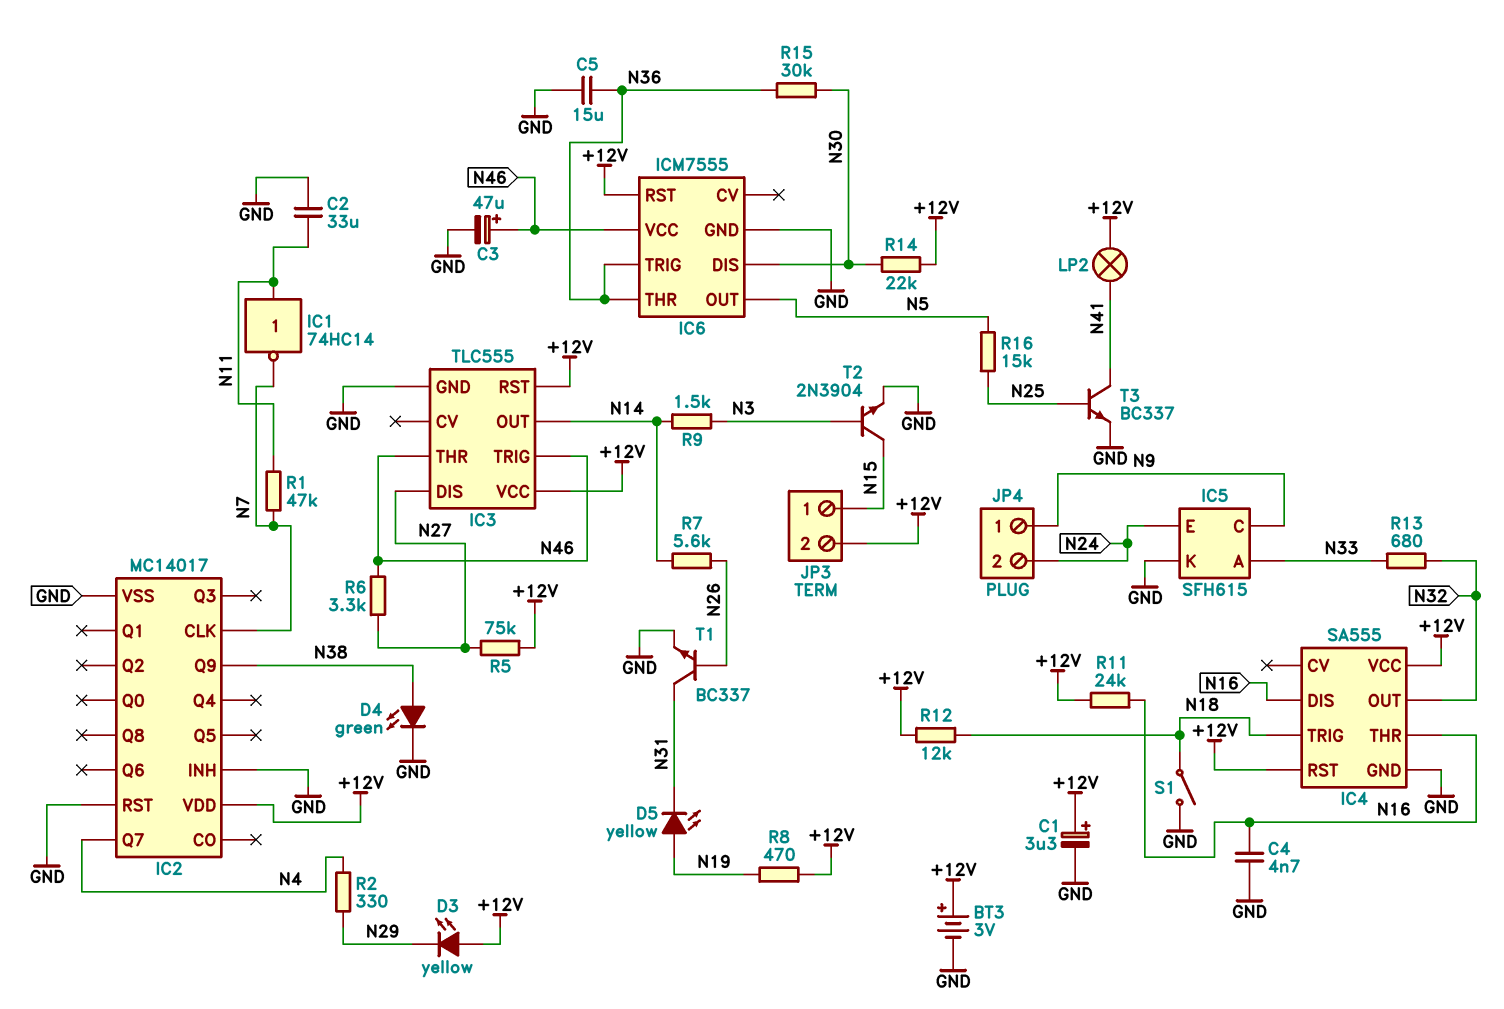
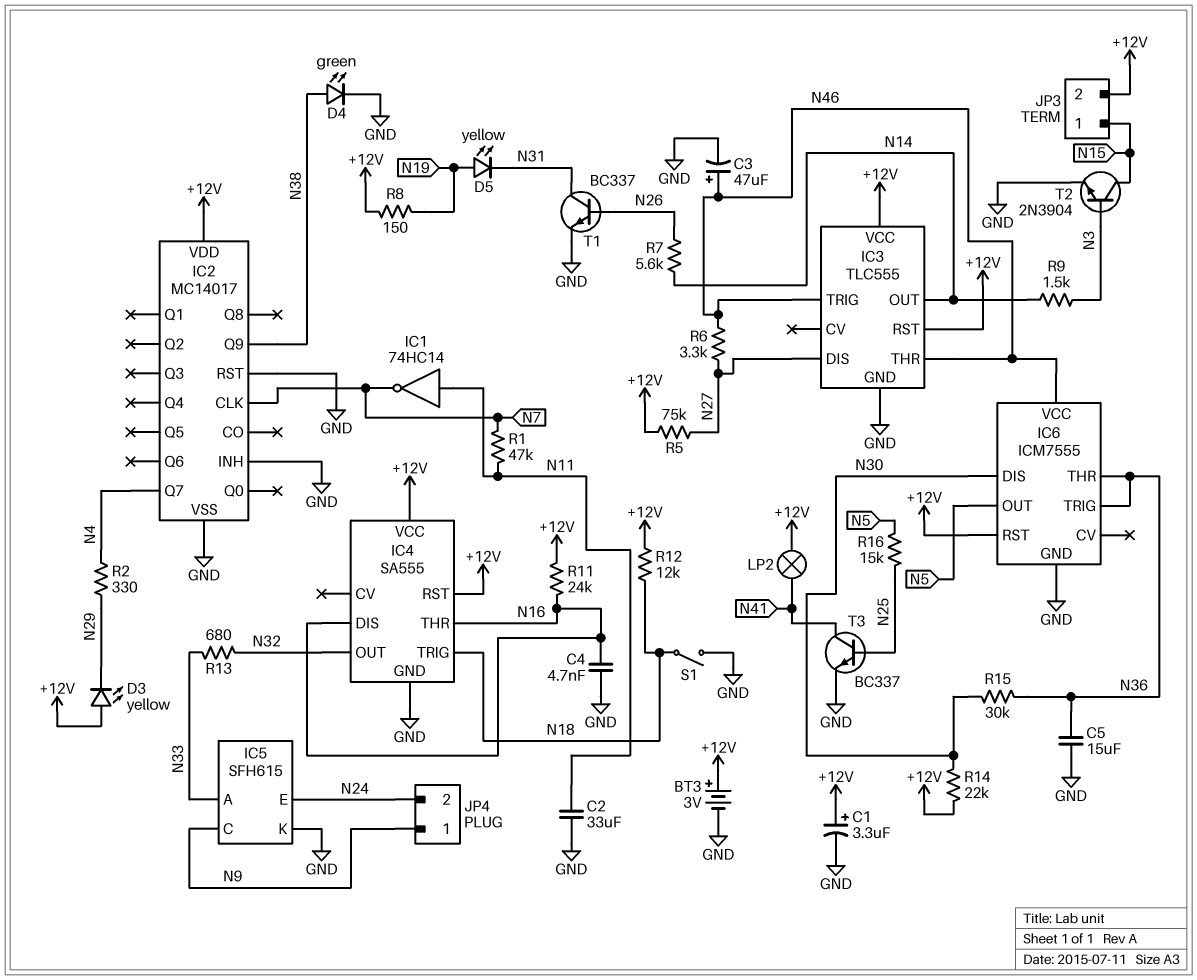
R8: 470 (+12V, N19) -> 150 (+12V, N19)

